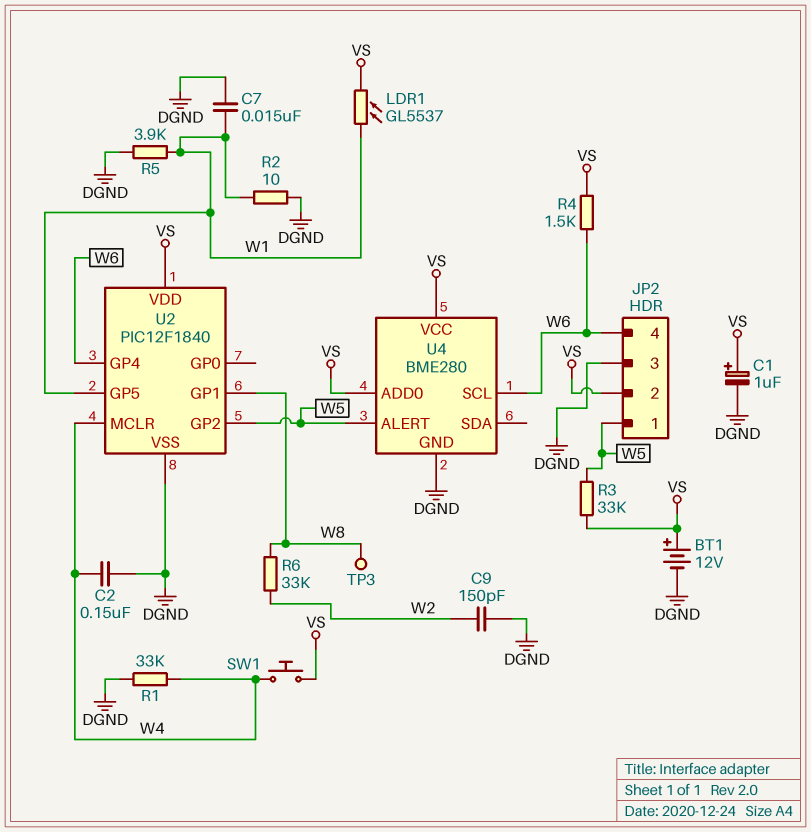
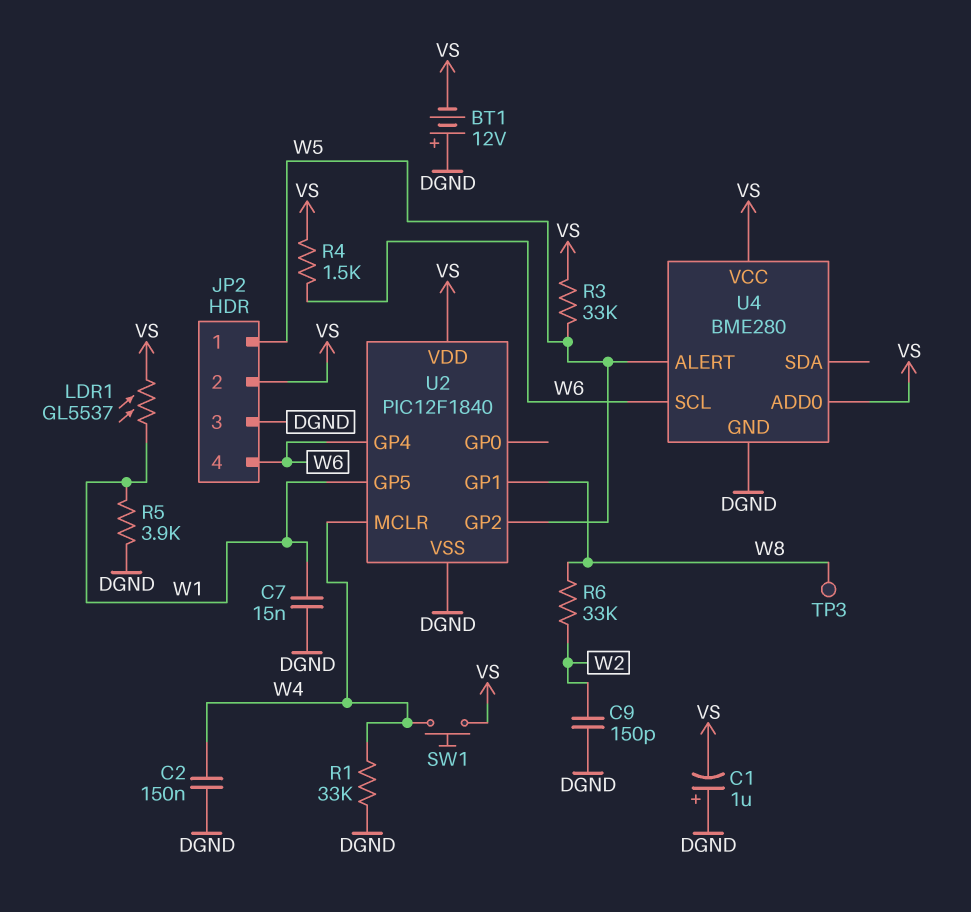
BT1: 12V (plus VS, minus DGND) -> 12V (plus DGND, minus VS)
C1: 1uF (plus VS, minus DGND) -> 1uF (plus DGND, minus VS)
R2: 10 (DGND, W1) -> none

